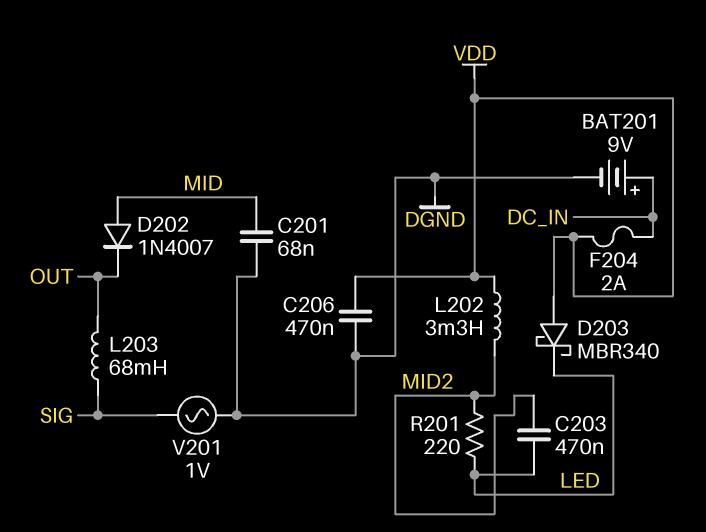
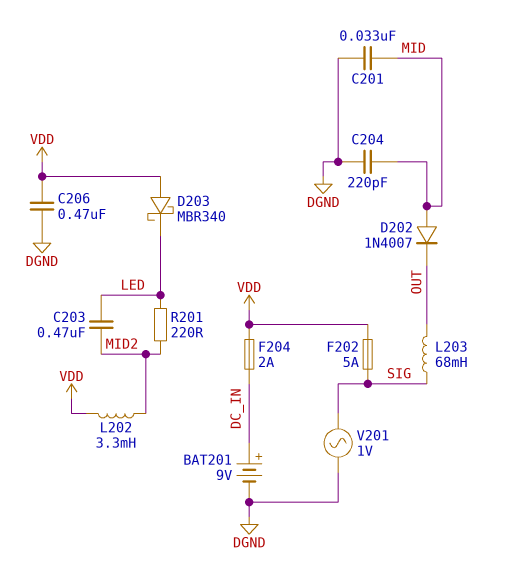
C201: 68nF (DGND, MID) -> 33nF (DGND, MID)
C204: none -> 220pF (DGND, MID)
F202: none -> 5A (SIG, VDD)

